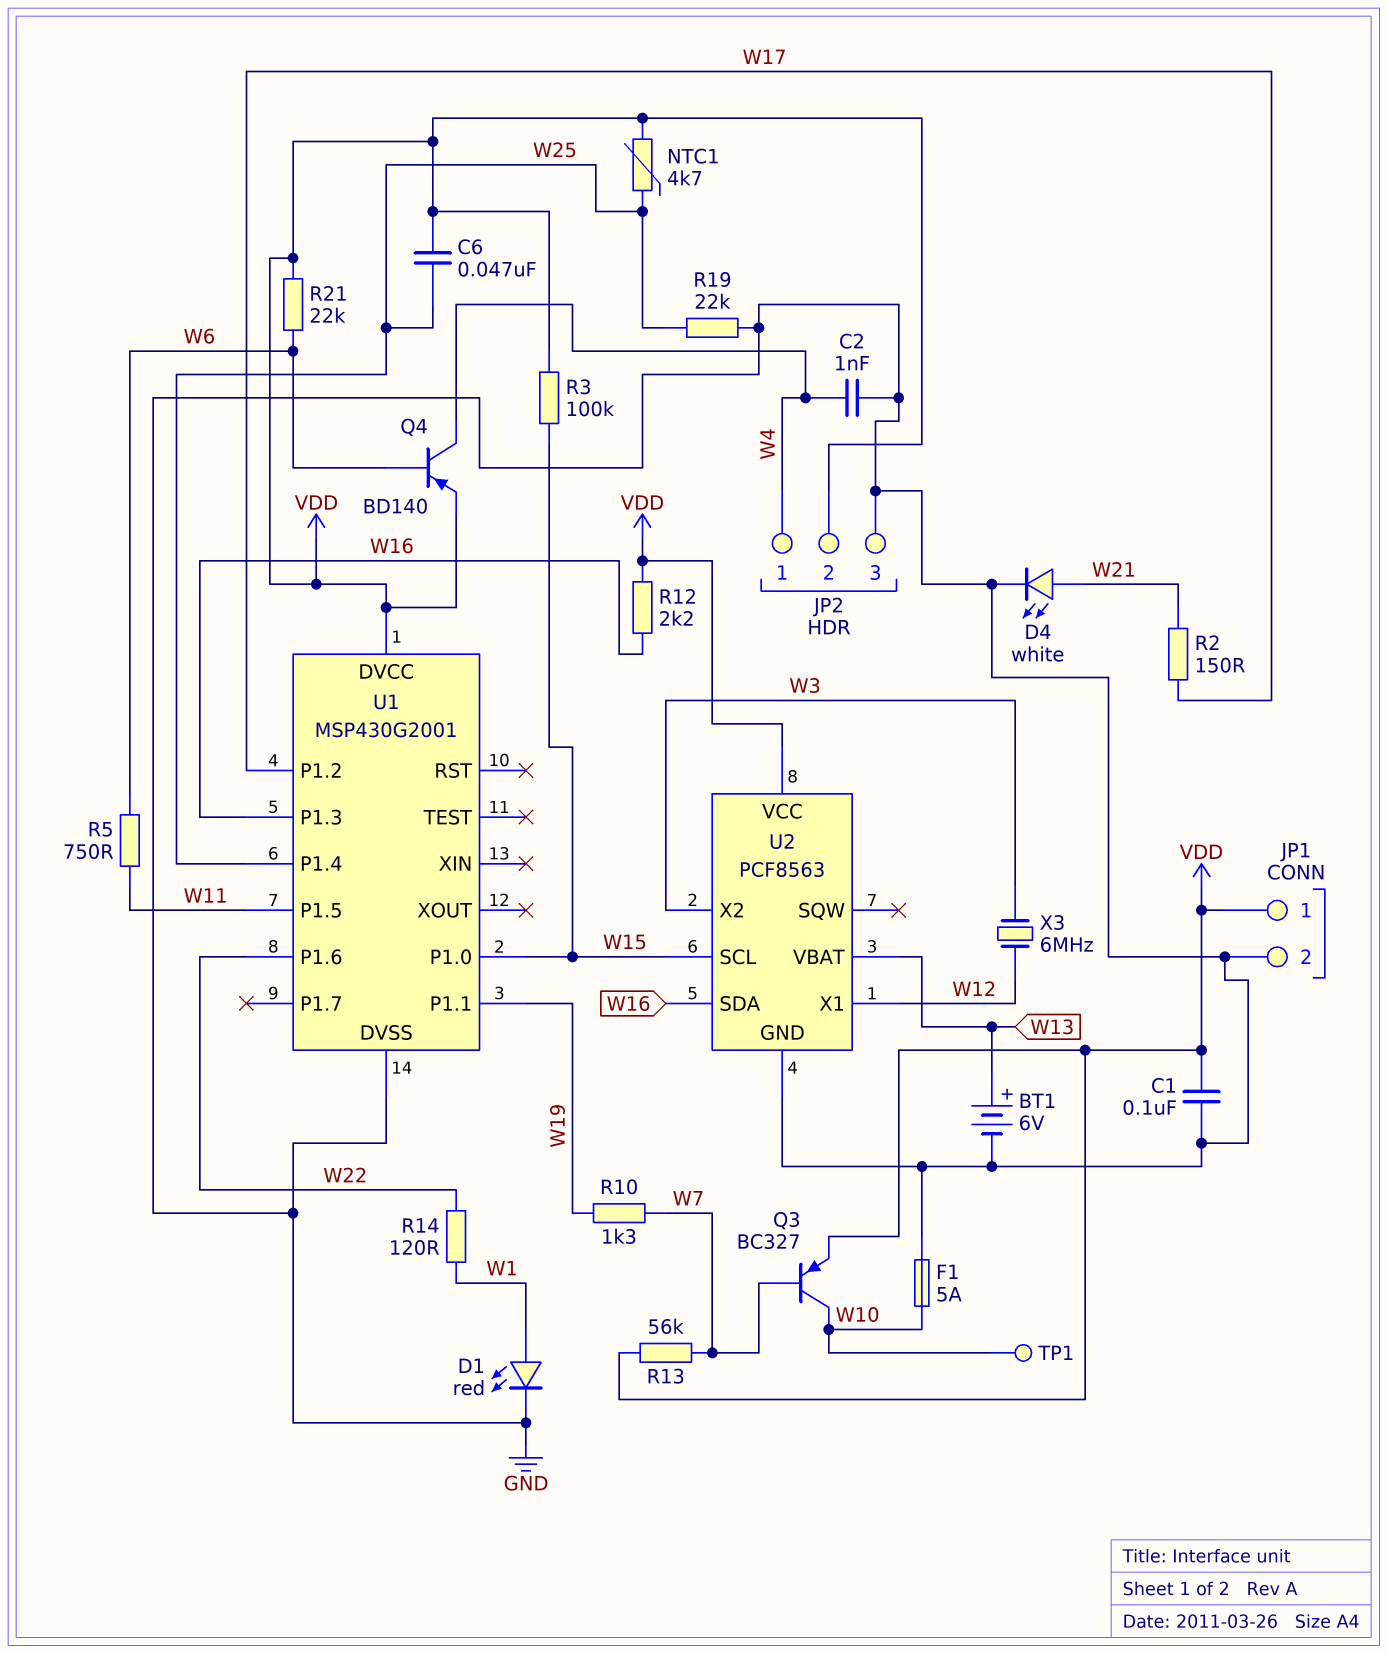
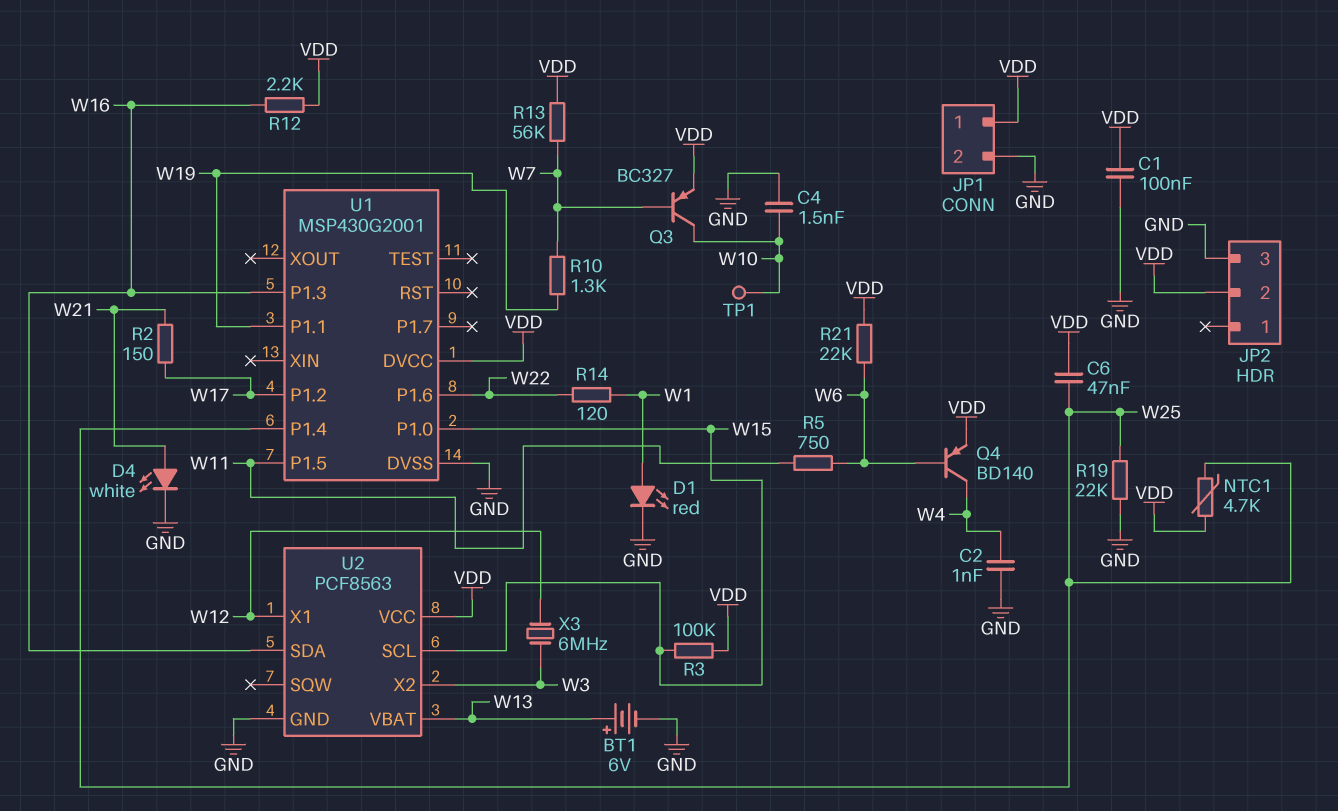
C4: none -> 1.5nF (GND, W10)
F1: 5A (GND, W10) -> none
JP2 pin 1: W4 -> none

